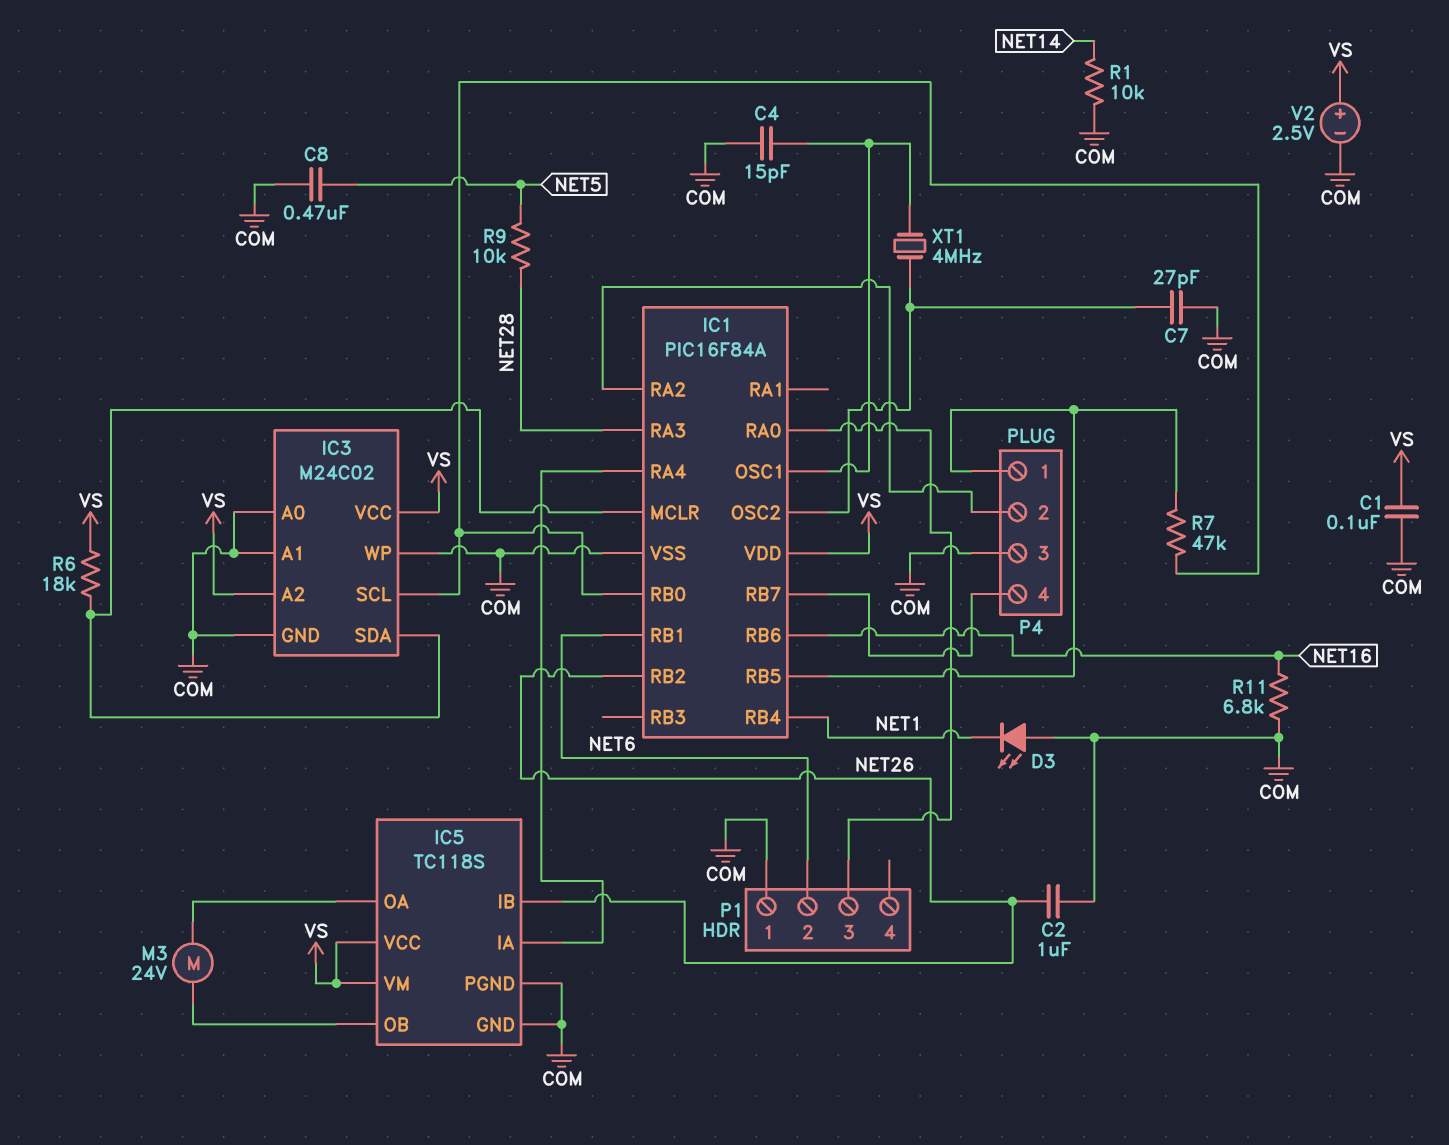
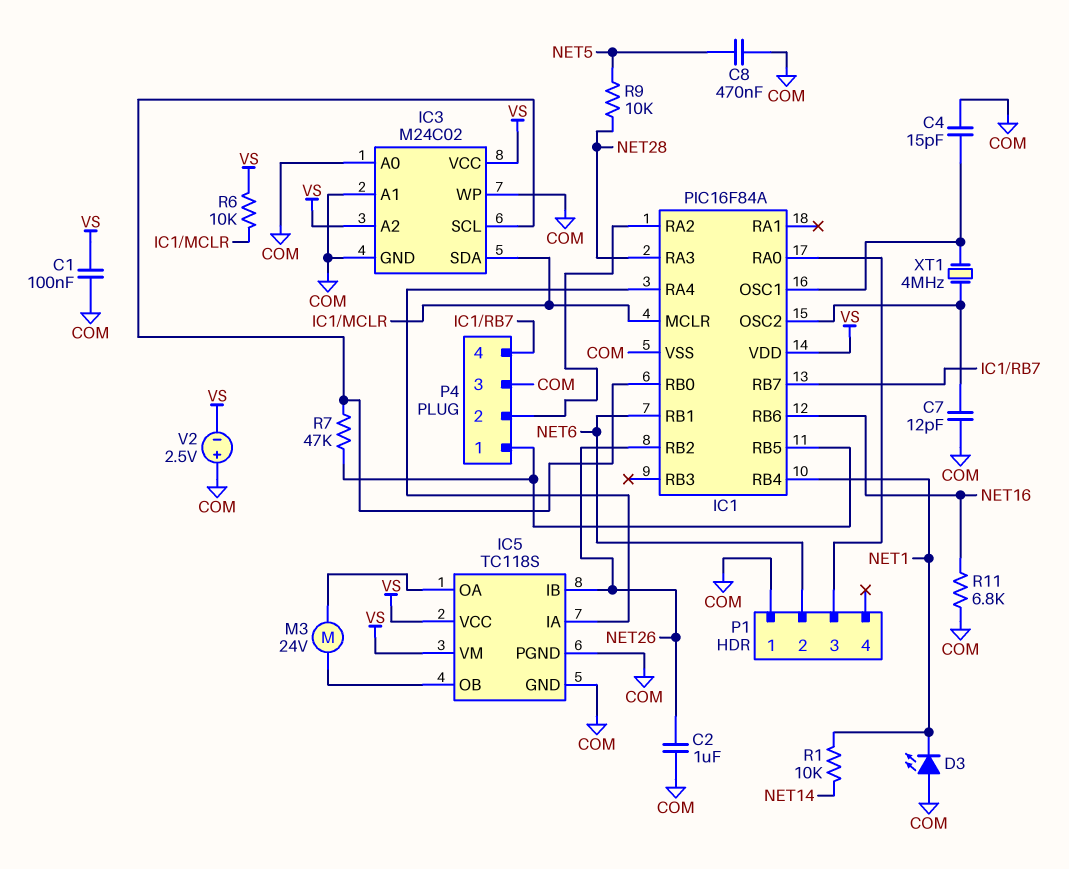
C7: 27pF (COM, IC1/OSC2) -> 12pF (COM, IC1/OSC2)
R1: 10k (COM, NET14) -> 10k (NET1, NET14)
R6: 18k (IC1/MCLR, VS) -> 10k (IC1/MCLR, VS)
V2: 2.5V (plus VS, minus COM) -> 2.5V (plus COM, minus VS)

